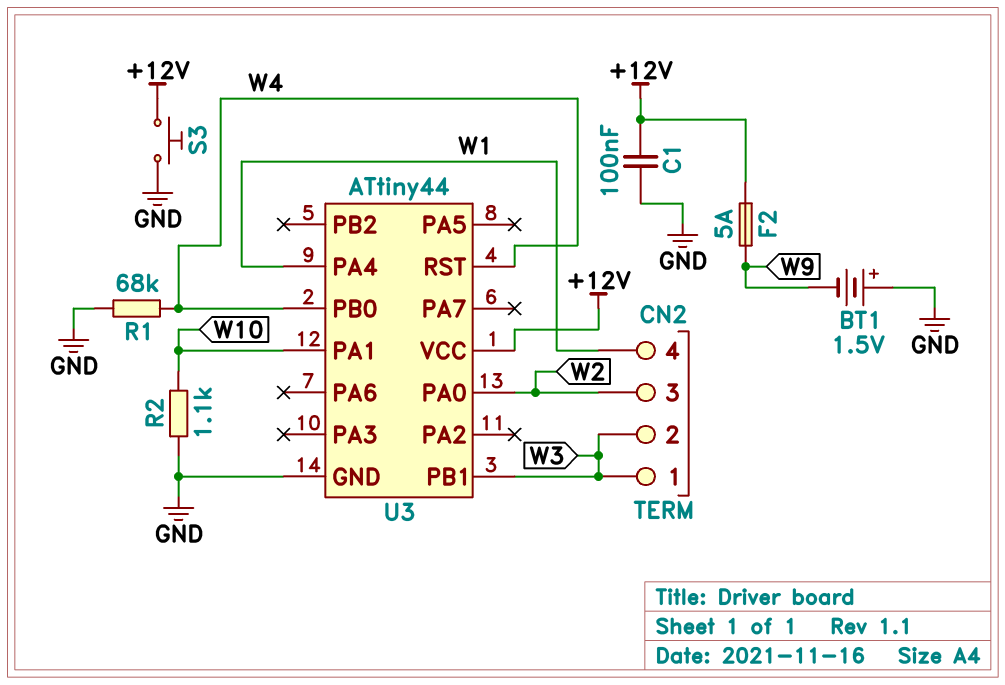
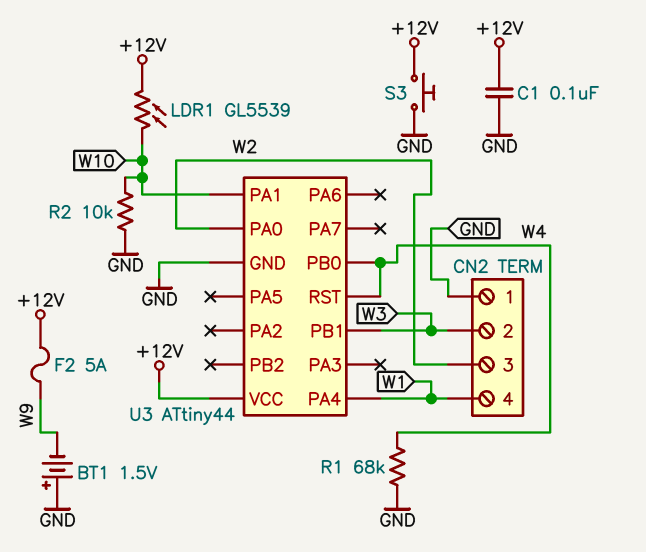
CN2 pin 1: W3 -> GND
LDR1: none -> GL5539 (+12V, W10)
R2: 1.1k (GND, W10) -> 10k (GND, W10)

